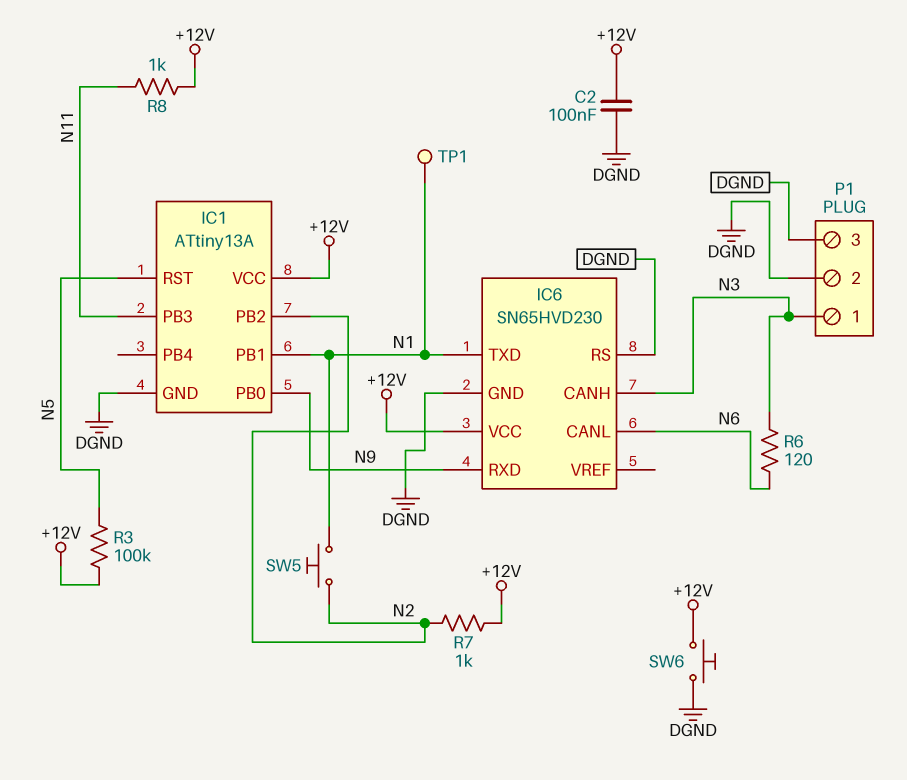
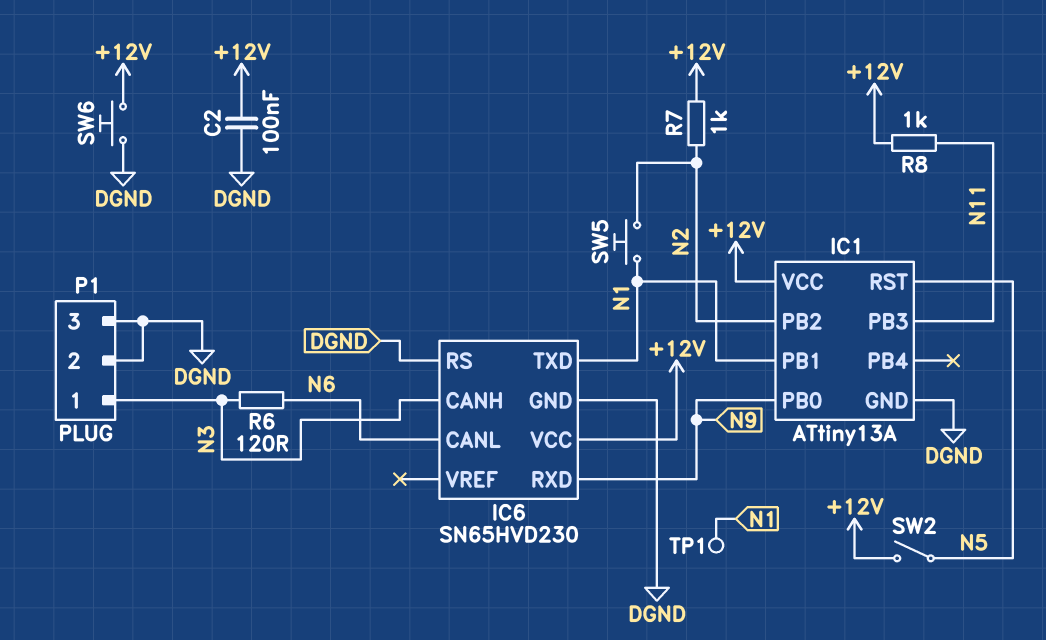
R3: 100k (+12V, N5) -> none
SW2: none -> switch (+12V, N5)

